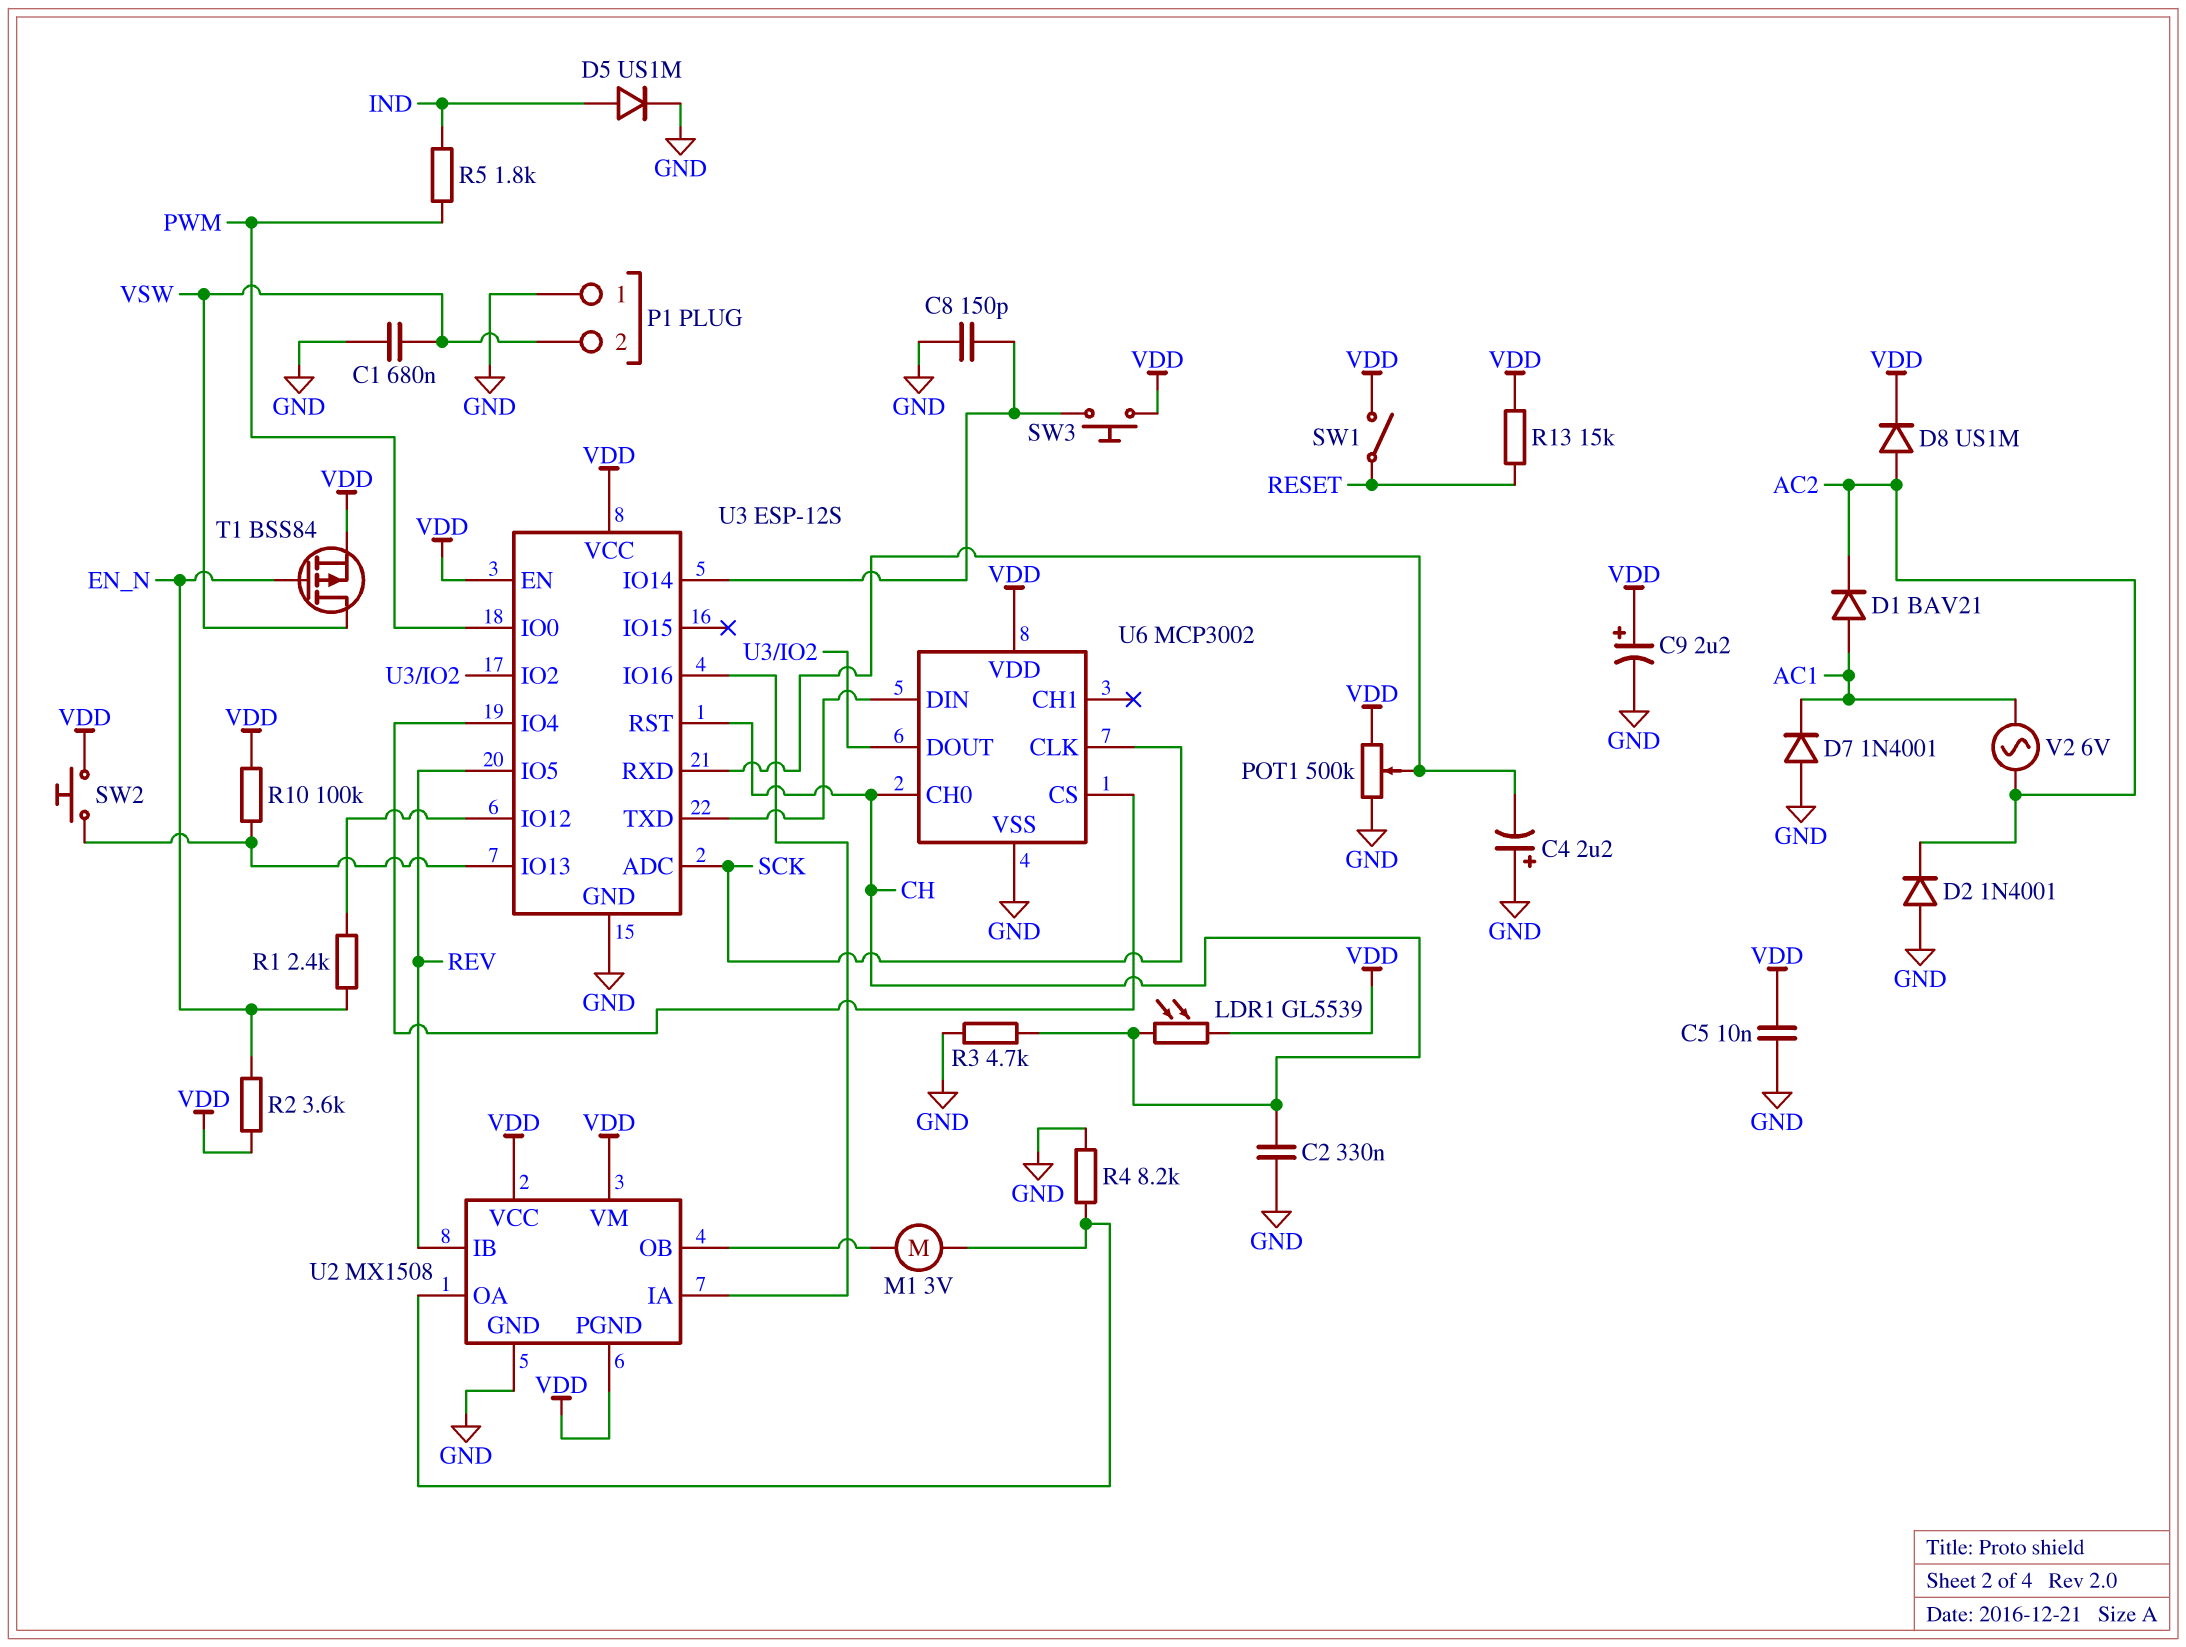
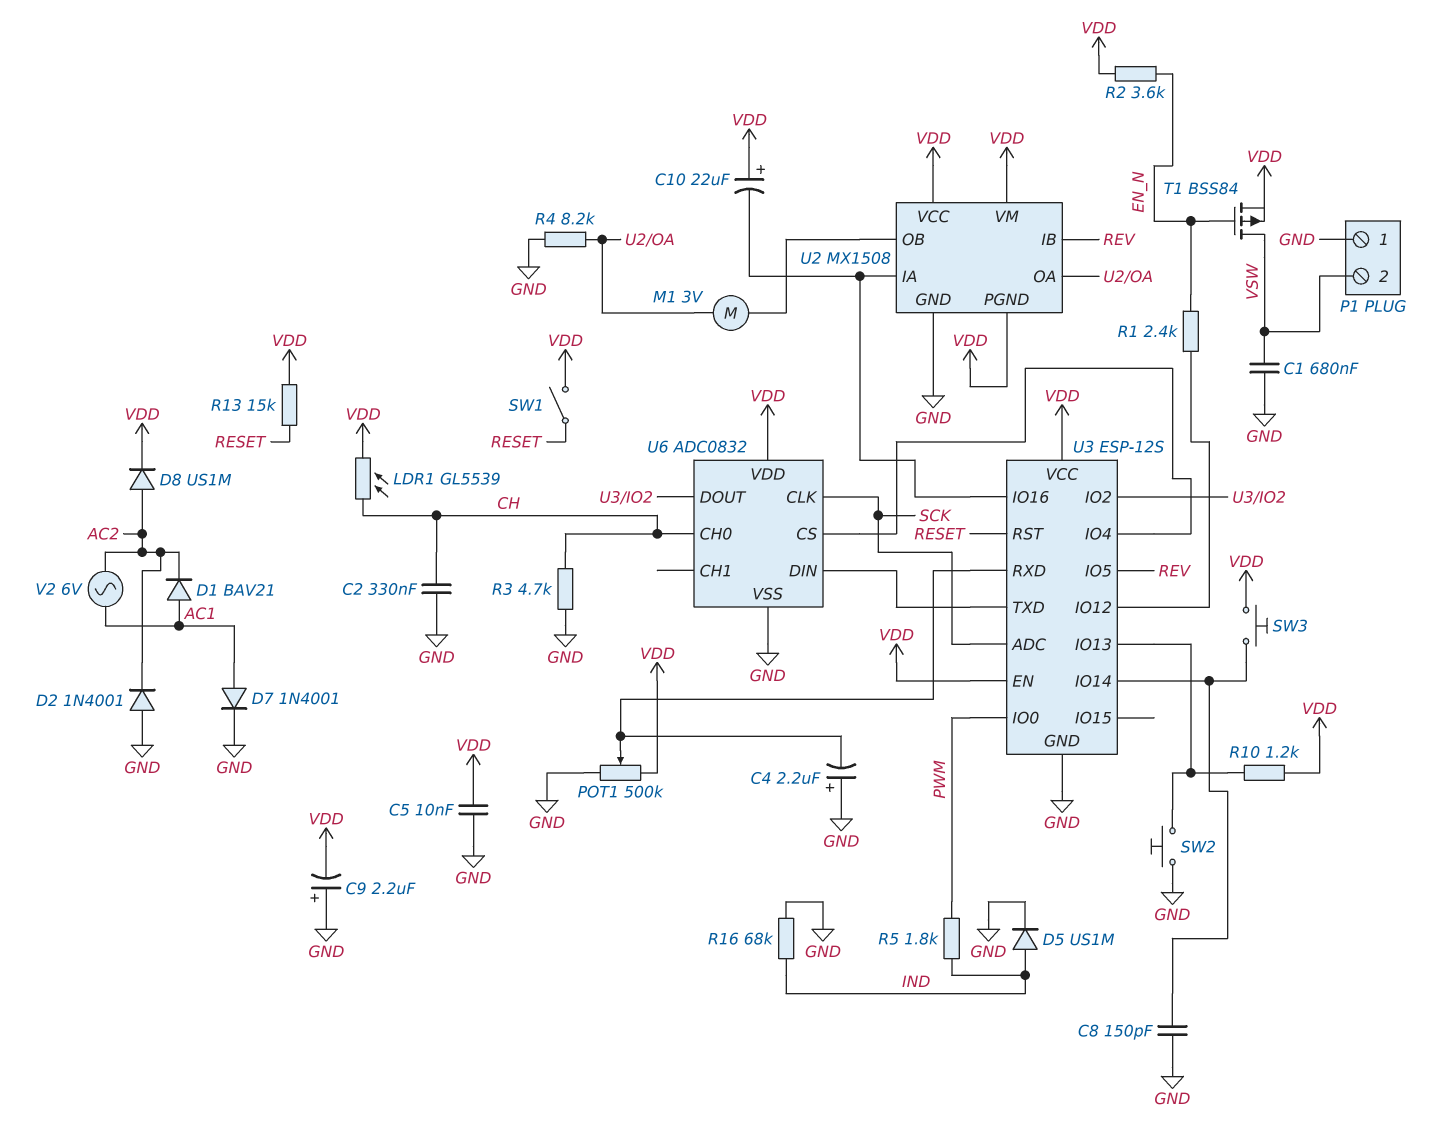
C9: 2.2uF (plus VDD, minus GND) -> 2.2uF (plus GND, minus VDD)
C10: none -> 22uF (plus VDD, minus U2/IA)
D7: diode 1N4001 (A GND, K AC1) -> diode 1N4001 (A AC1, K GND)
R10: 100k (U3/IO13, VDD) -> 1.2k (U3/IO13, VDD)
R16: none -> 68k (GND, IND)
SW2: button (U3/IO13, VDD) -> button (GND, U3/IO13)
U3 pin RST: CH -> RESET
U6: MCP3002 -> ADC0832

